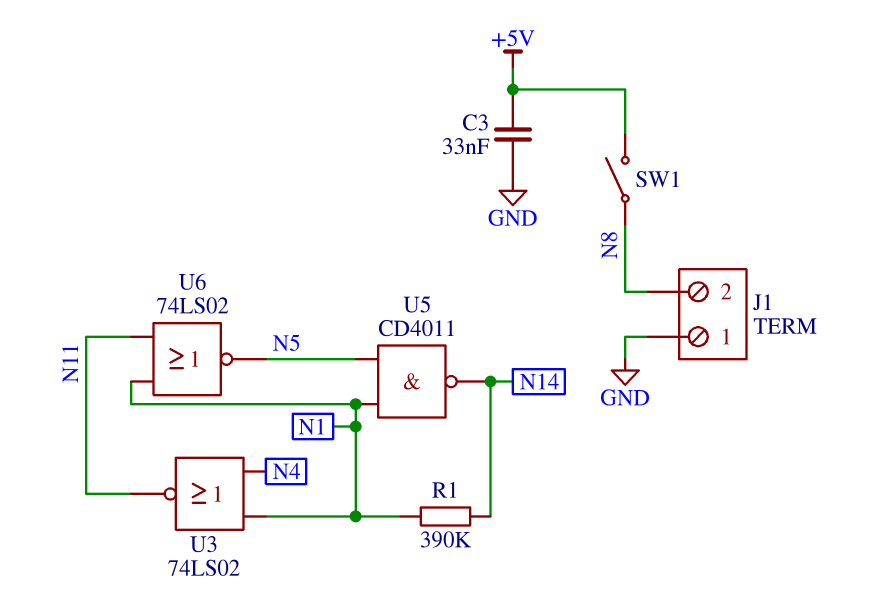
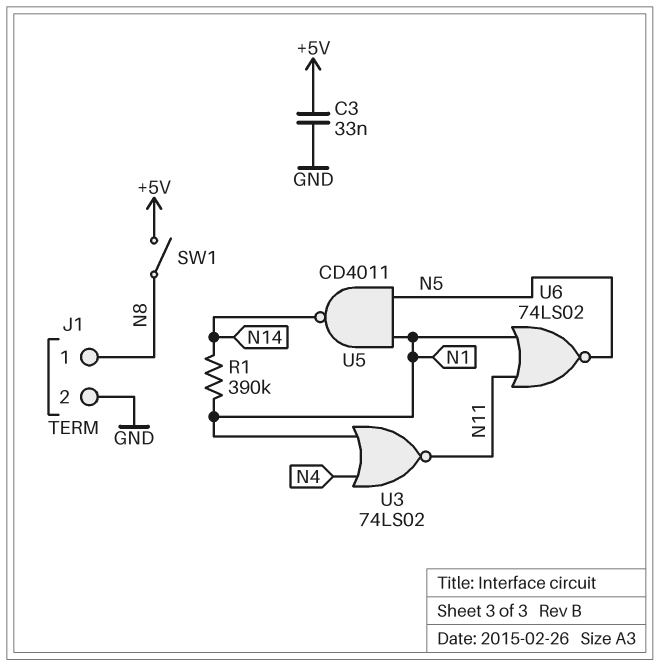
J1 pin 1: GND -> N8
J1 pin 2: N8 -> GND

